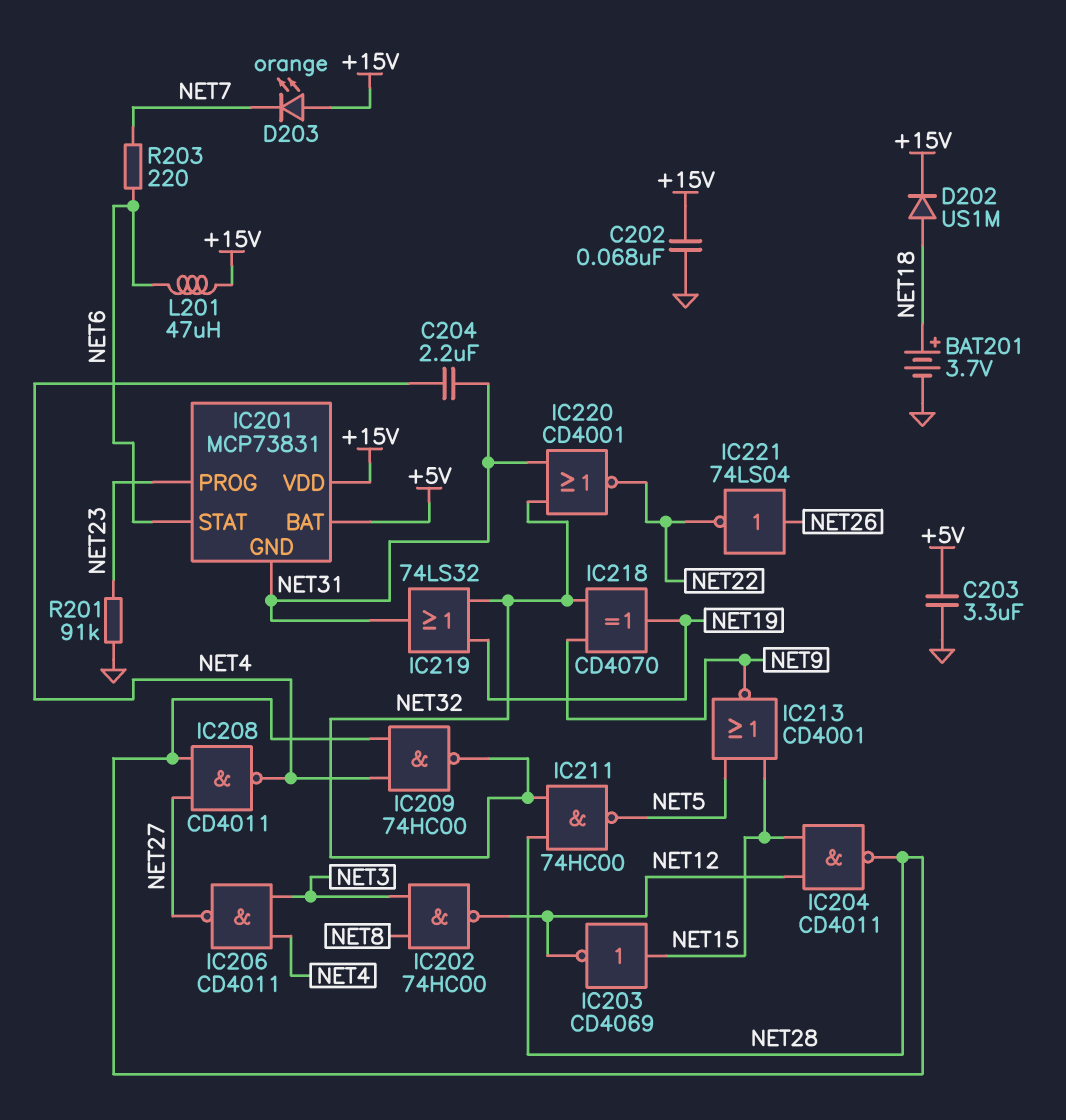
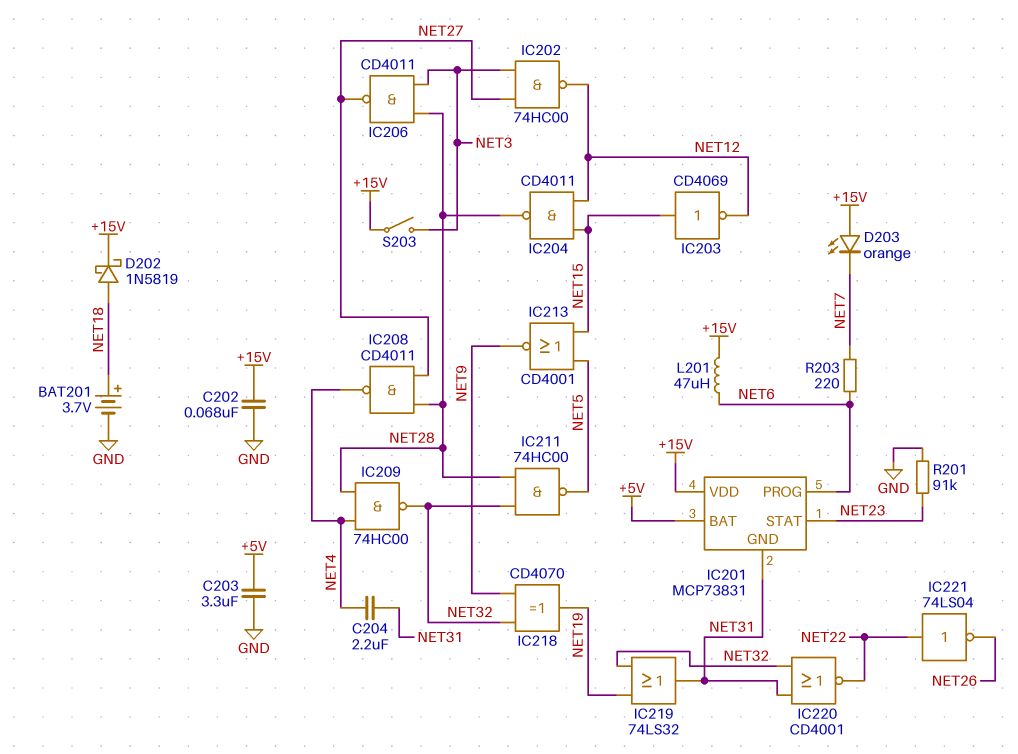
D202: diode US1M (A NET18, K +15V) -> schottky 1N5819 (A NET18, K +15V)
IC201 pin PROG: NET23 -> NET6
IC201 pin STAT: NET6 -> NET23
IC202: NAND 74HC00 (in NET3, in NET8, out NET12) -> NAND 74HC00 (in NET3, in NET27, out NET12)
IC206: NAND CD4011 (in NET3, in NET4, out NET27) -> NAND CD4011 (in NET3, in NET28, out NET27)
IC221: NOT 74LS04 (in NET26, out NET22) -> NOT 74LS04 (in NET22, out NET26)
S203: none -> switch (+15V, NET3)

